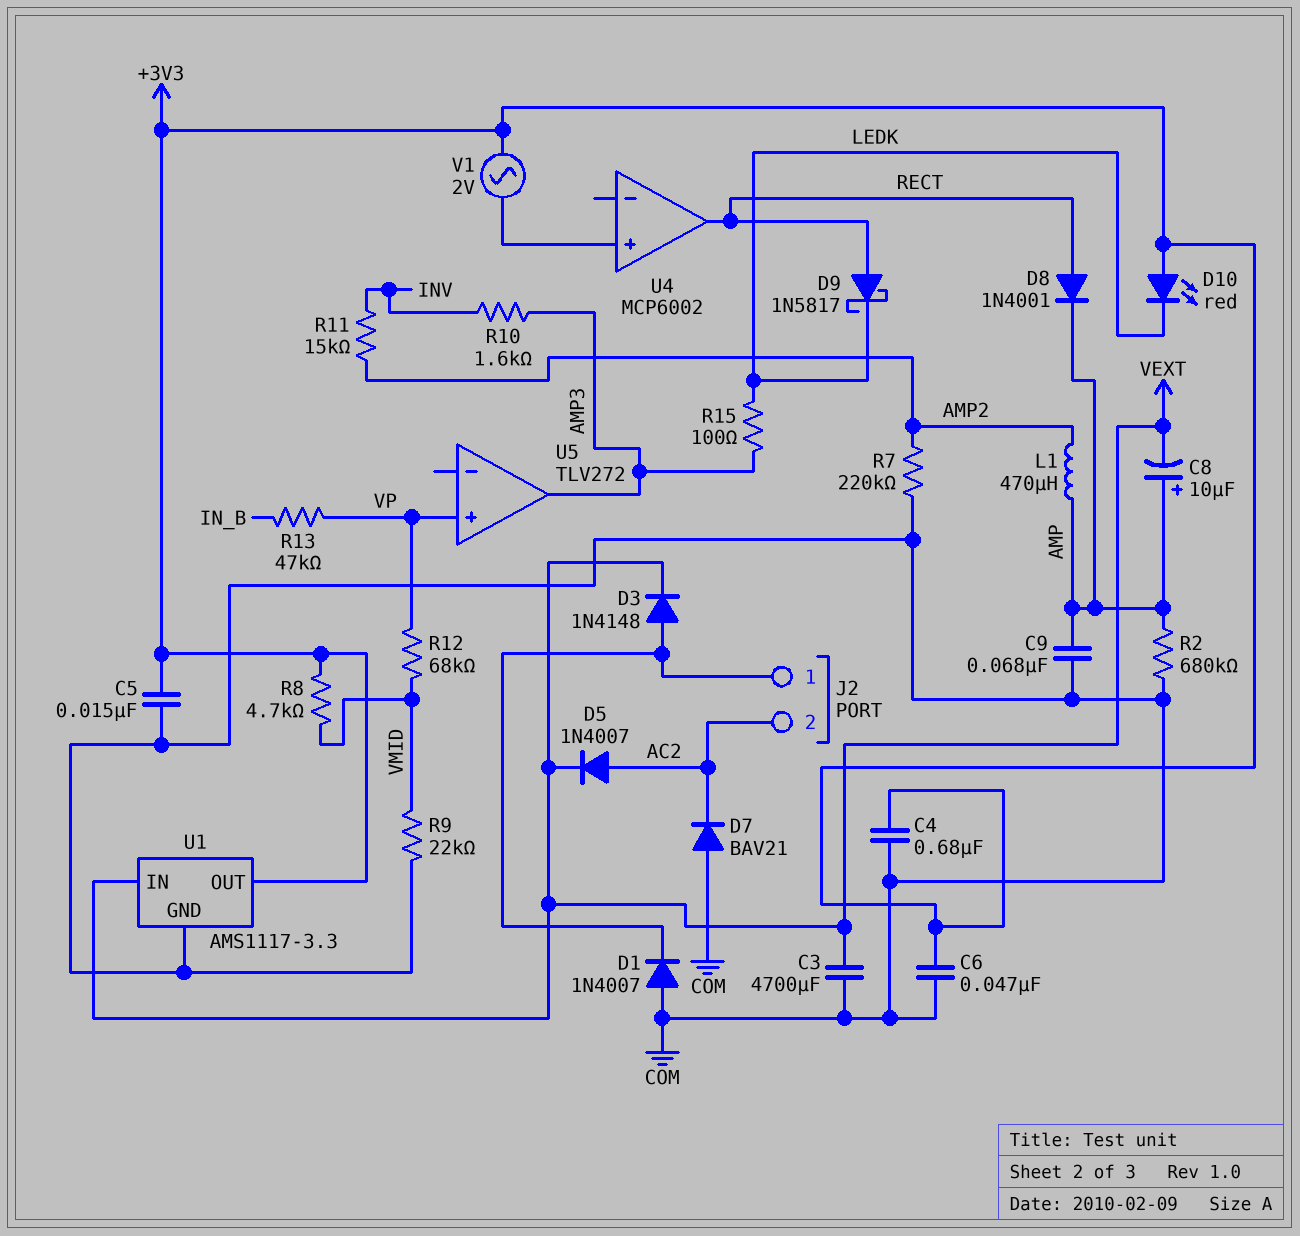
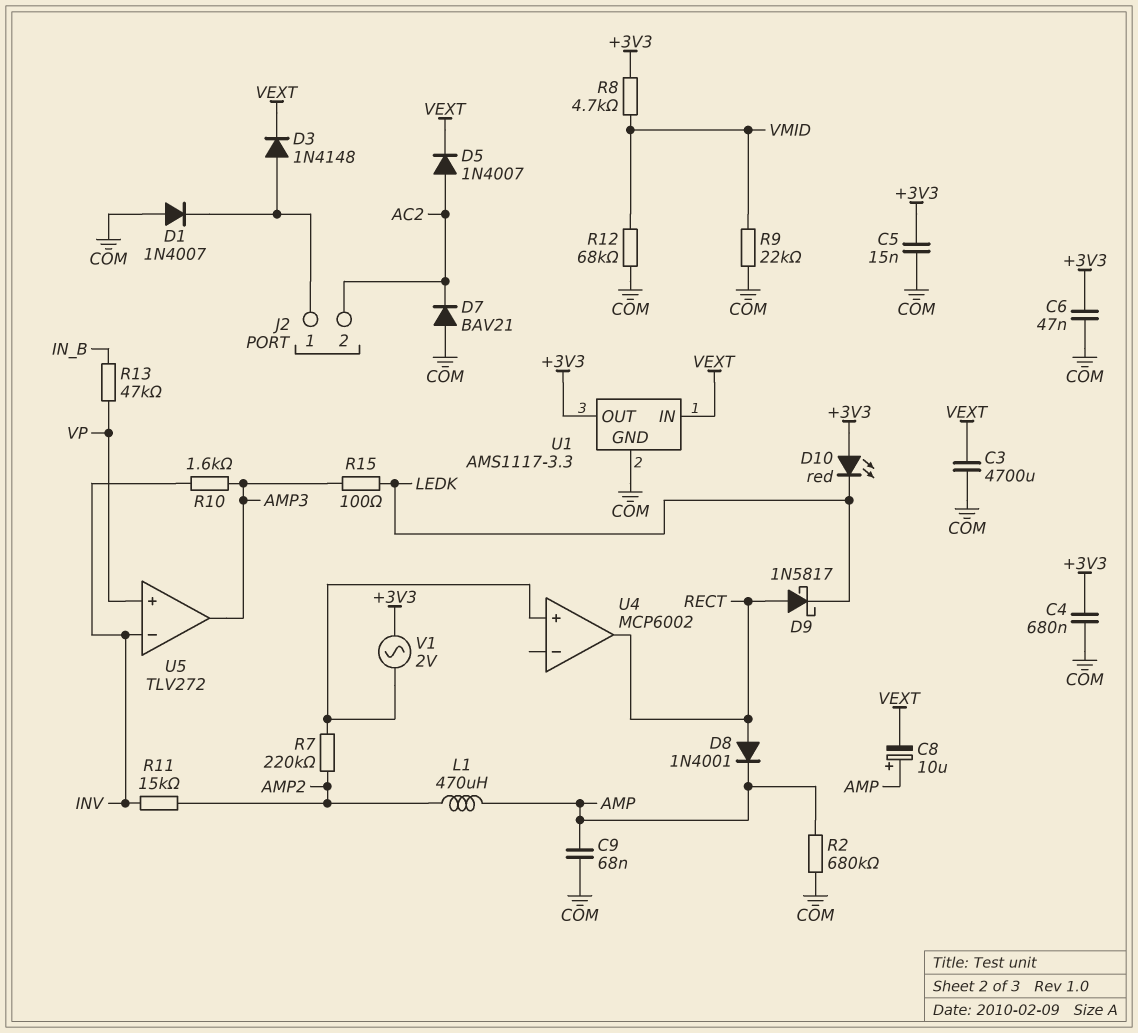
R7: 220k (AMP2, COM) -> 220k (AMP2, U4/in+)
R12: 68k (VMID, VP) -> 68k (COM, VMID)
U5 pin in-: none -> INV

